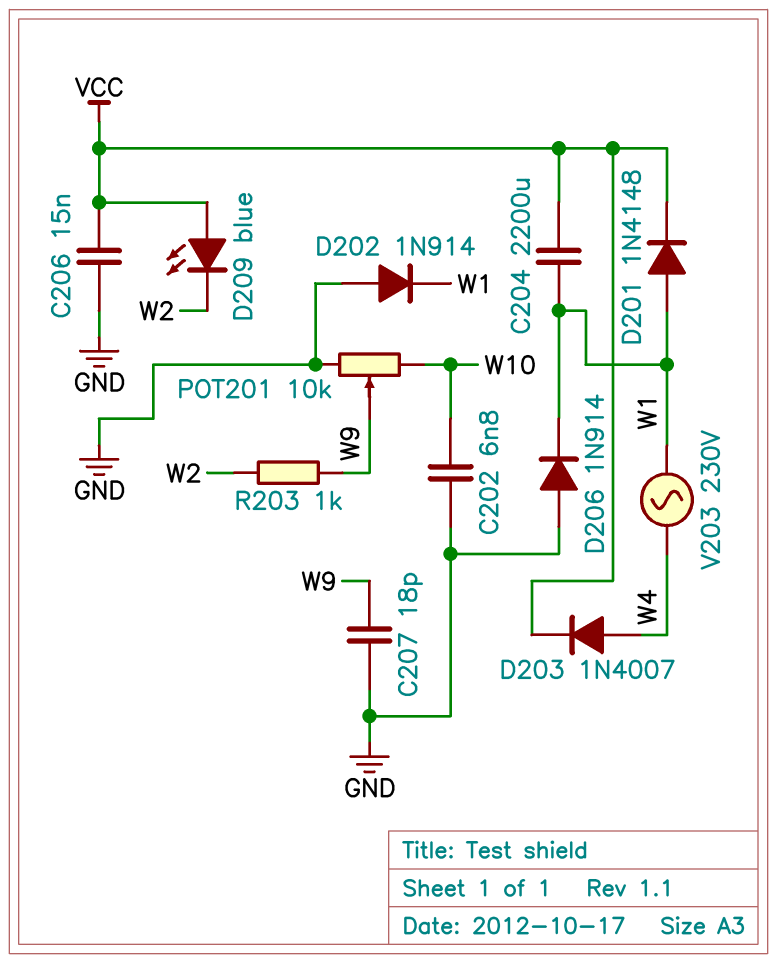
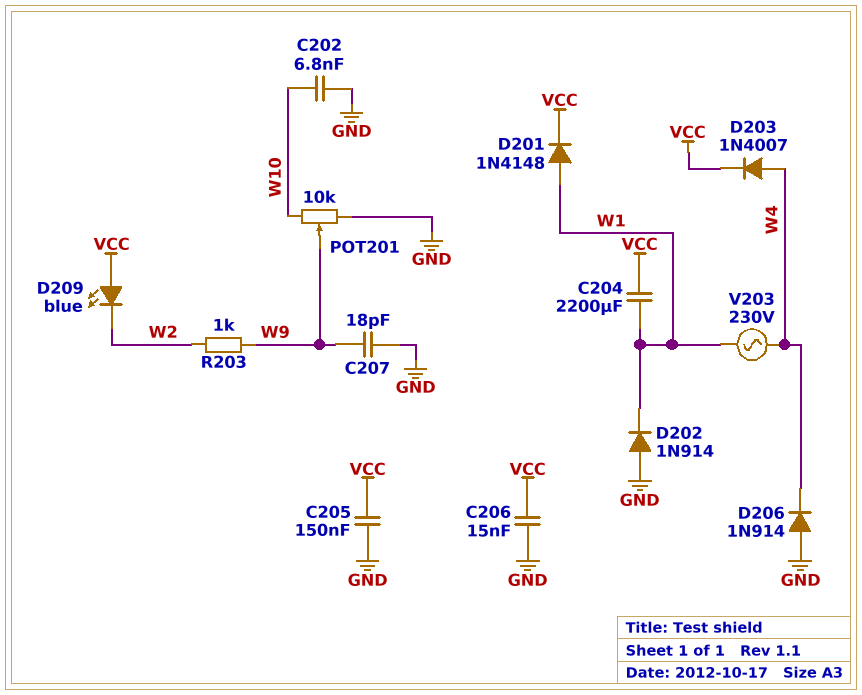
C205: none -> 150nF (GND, VCC)
D206: diode 1N914 (A GND, K W1) -> diode 1N914 (A GND, K W4)

